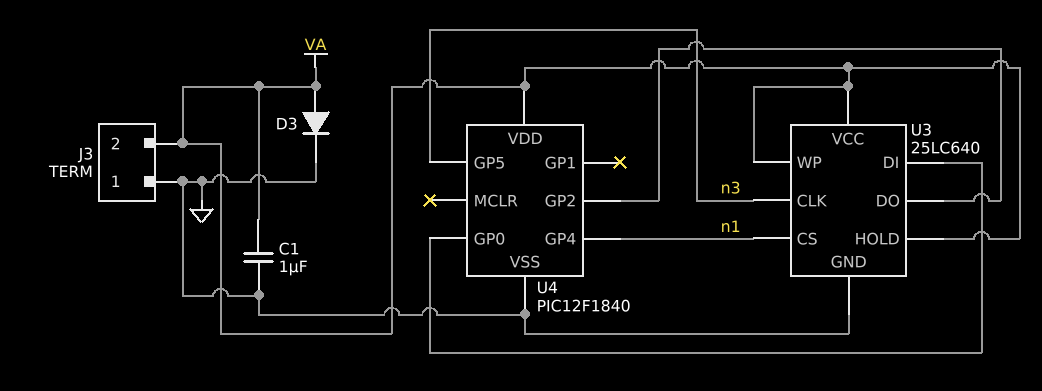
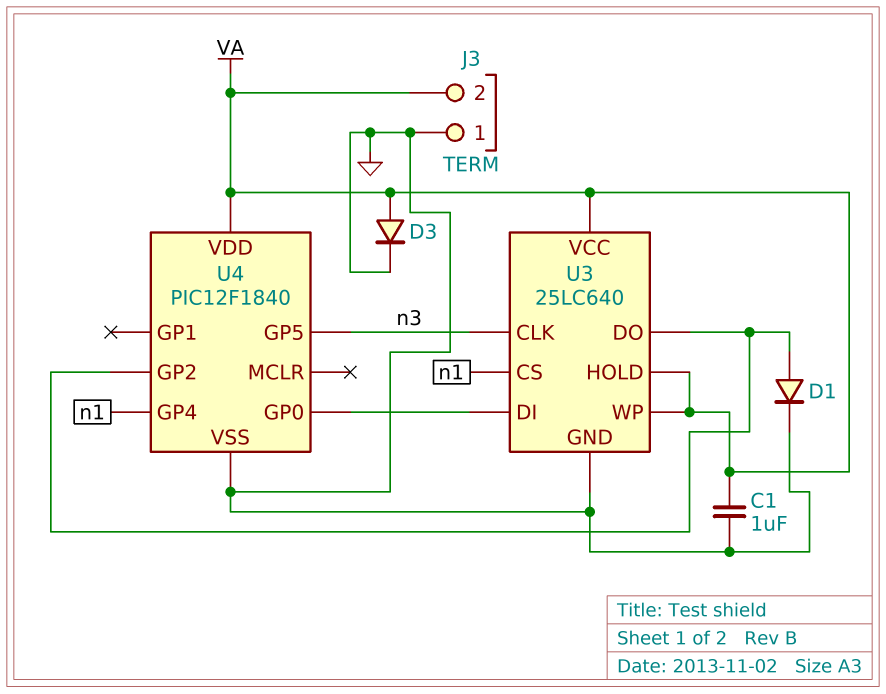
D1: none -> diode (A U3/DO, K GND)

